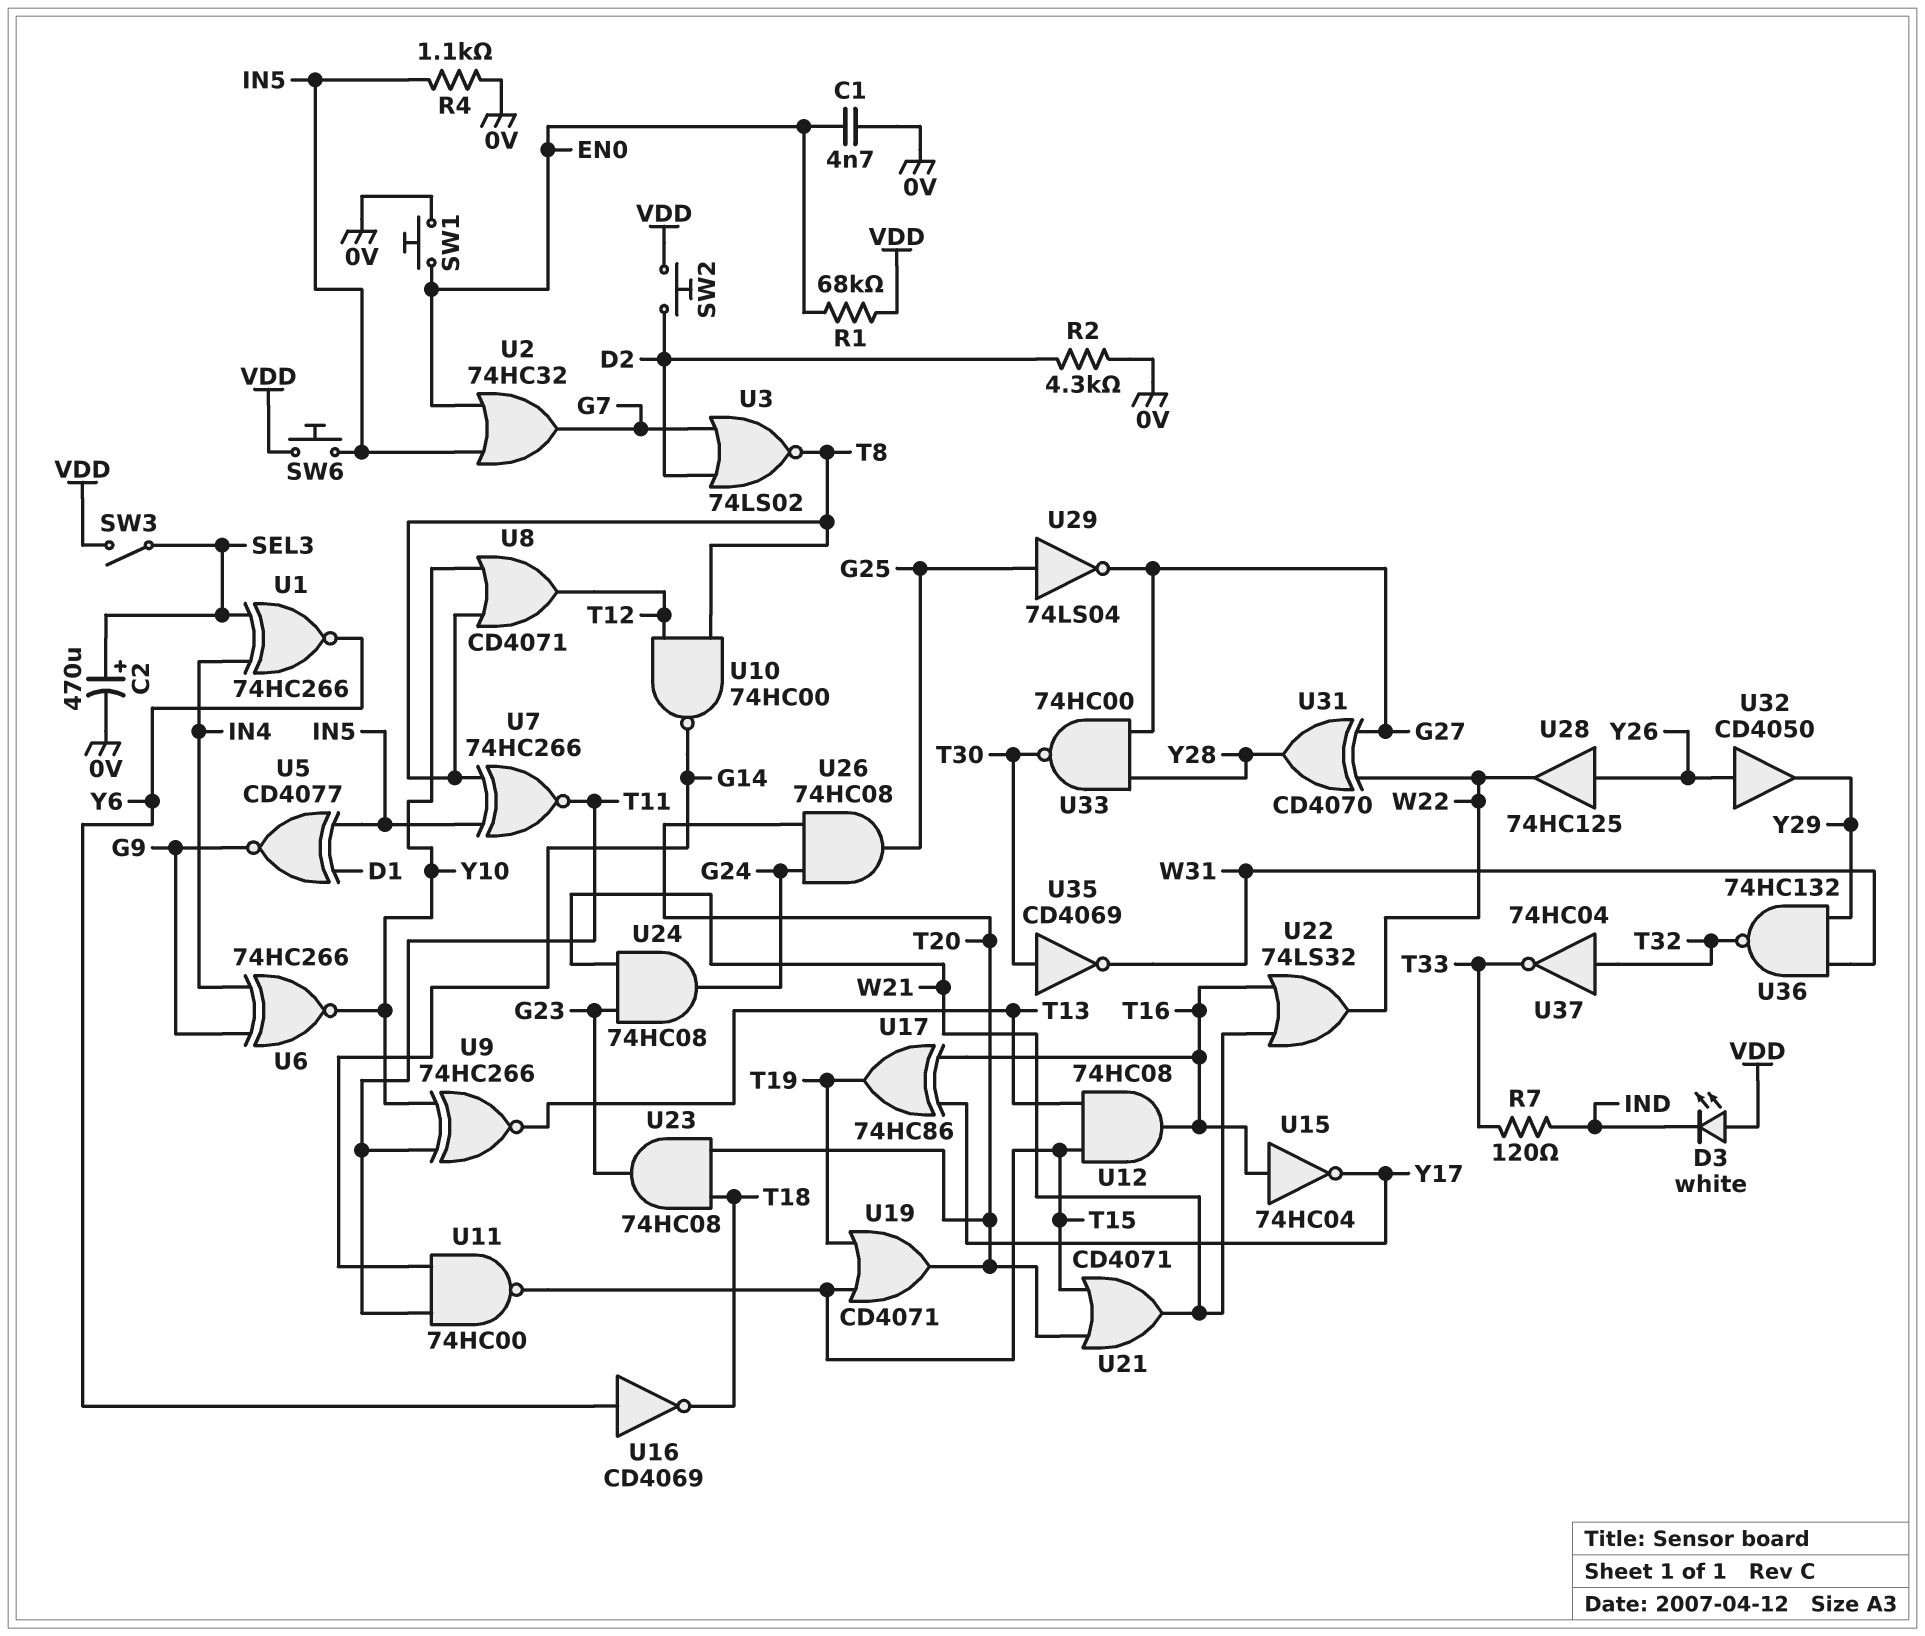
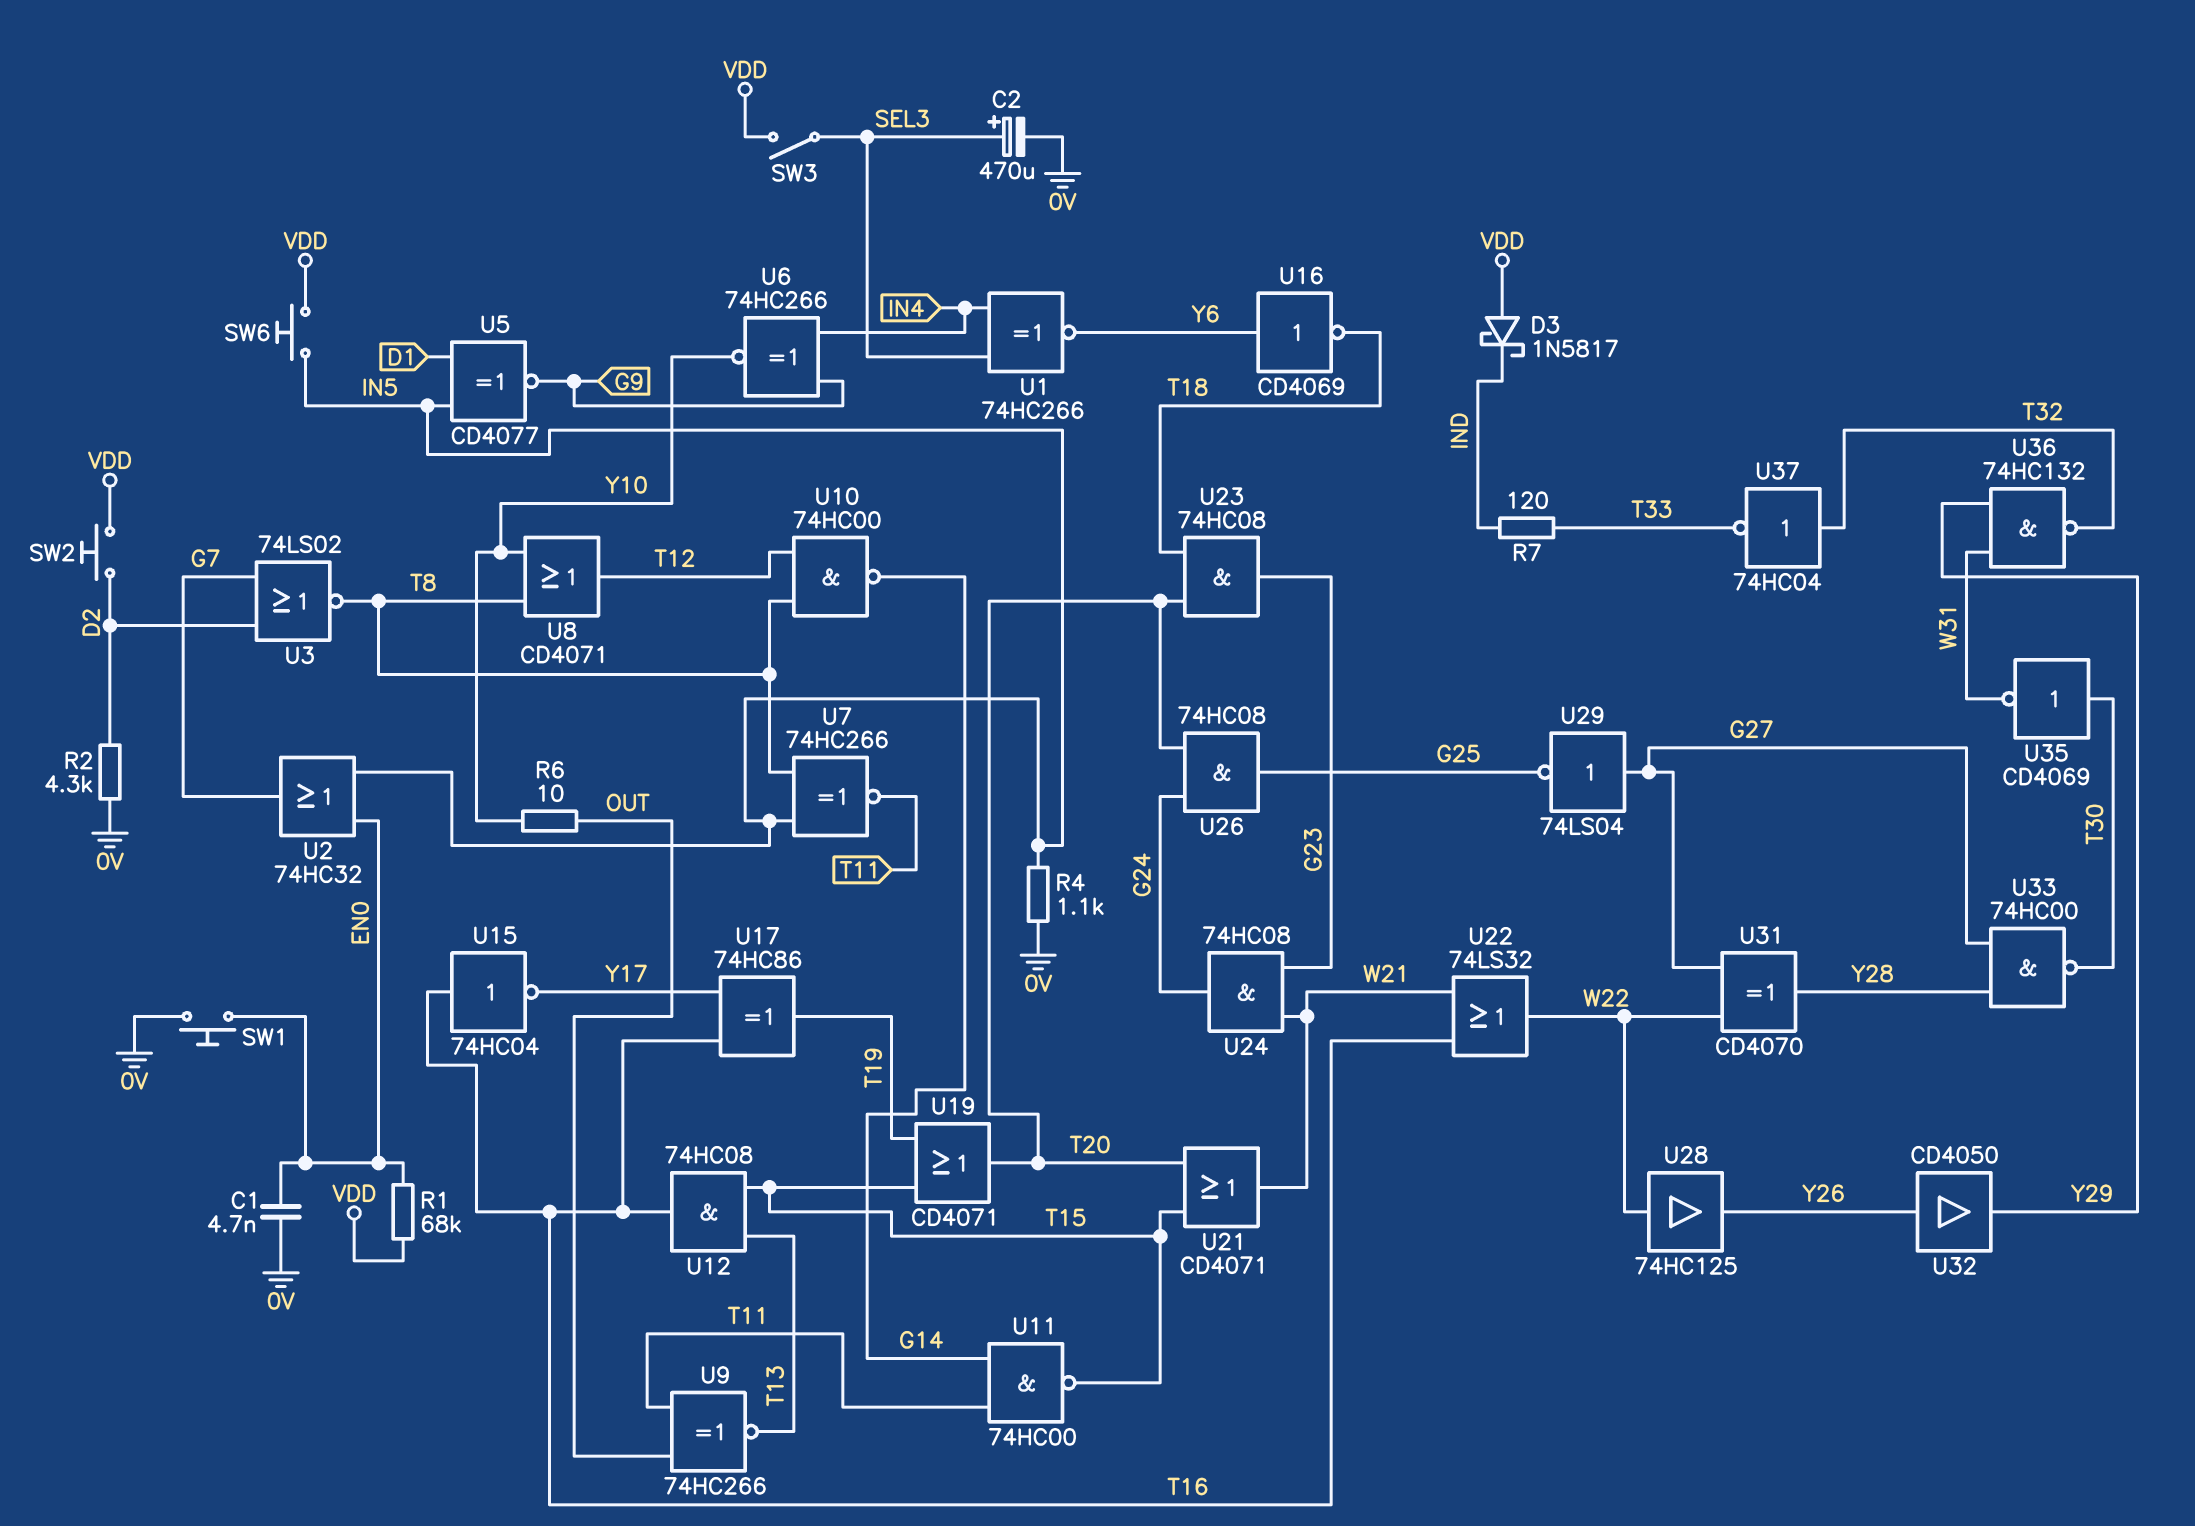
D3: LED white (A VDD, K IND) -> schottky 1N5817 (A VDD, K IND)
R6: none -> 10 (OUT, Y10)
U9: XNOR 74HC266 (in T11, in Y10, out T13) -> XNOR 74HC266 (in OUT, in T11, out T13)
U28: buffer 74HC125 (in Y26, out W22) -> buffer 74HC125 (in W22, out Y26)
U29: NOT 74LS04 (in G25, out G27) -> NOT 74LS04 (in G27, out G25)

